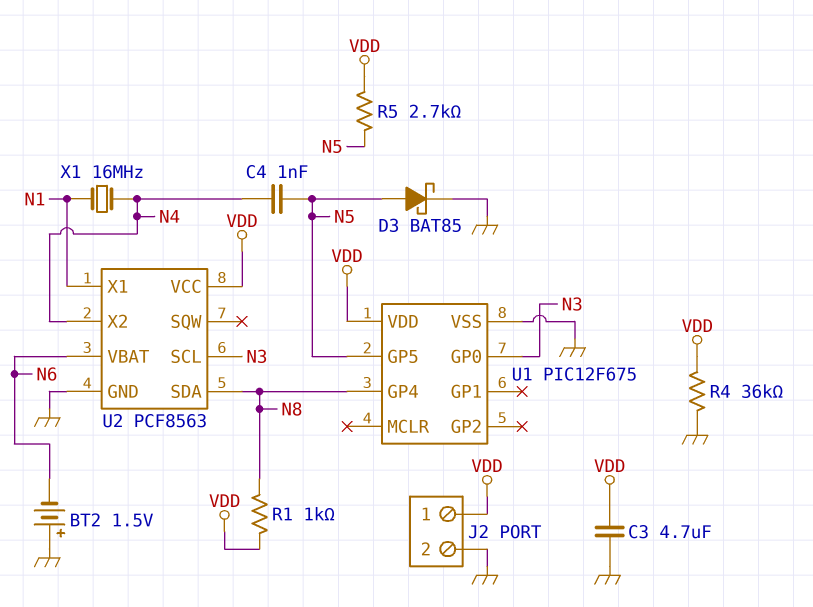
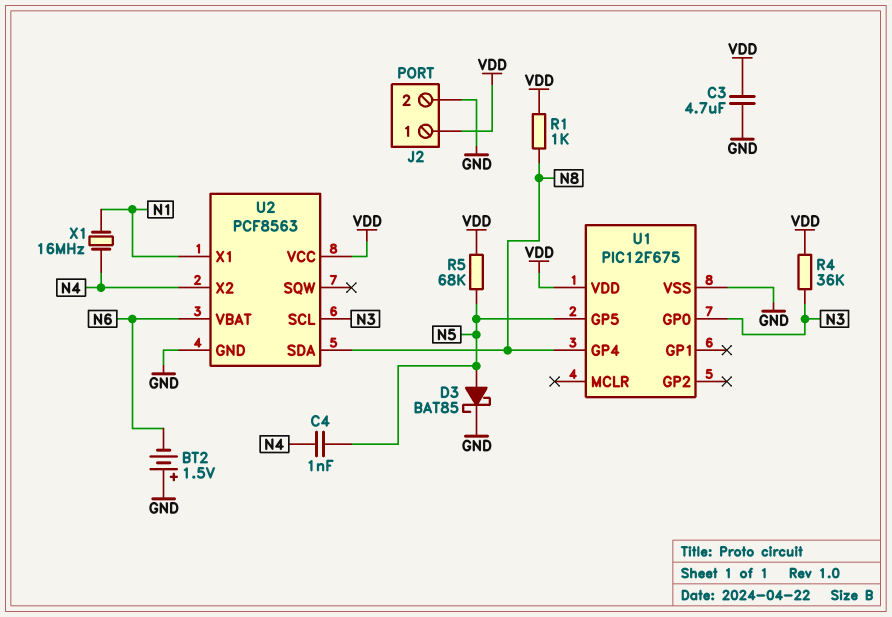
R4: 36k (GND, VDD) -> 36k (N3, VDD)
R5: 2.7k (N5, VDD) -> 68k (N5, VDD)

